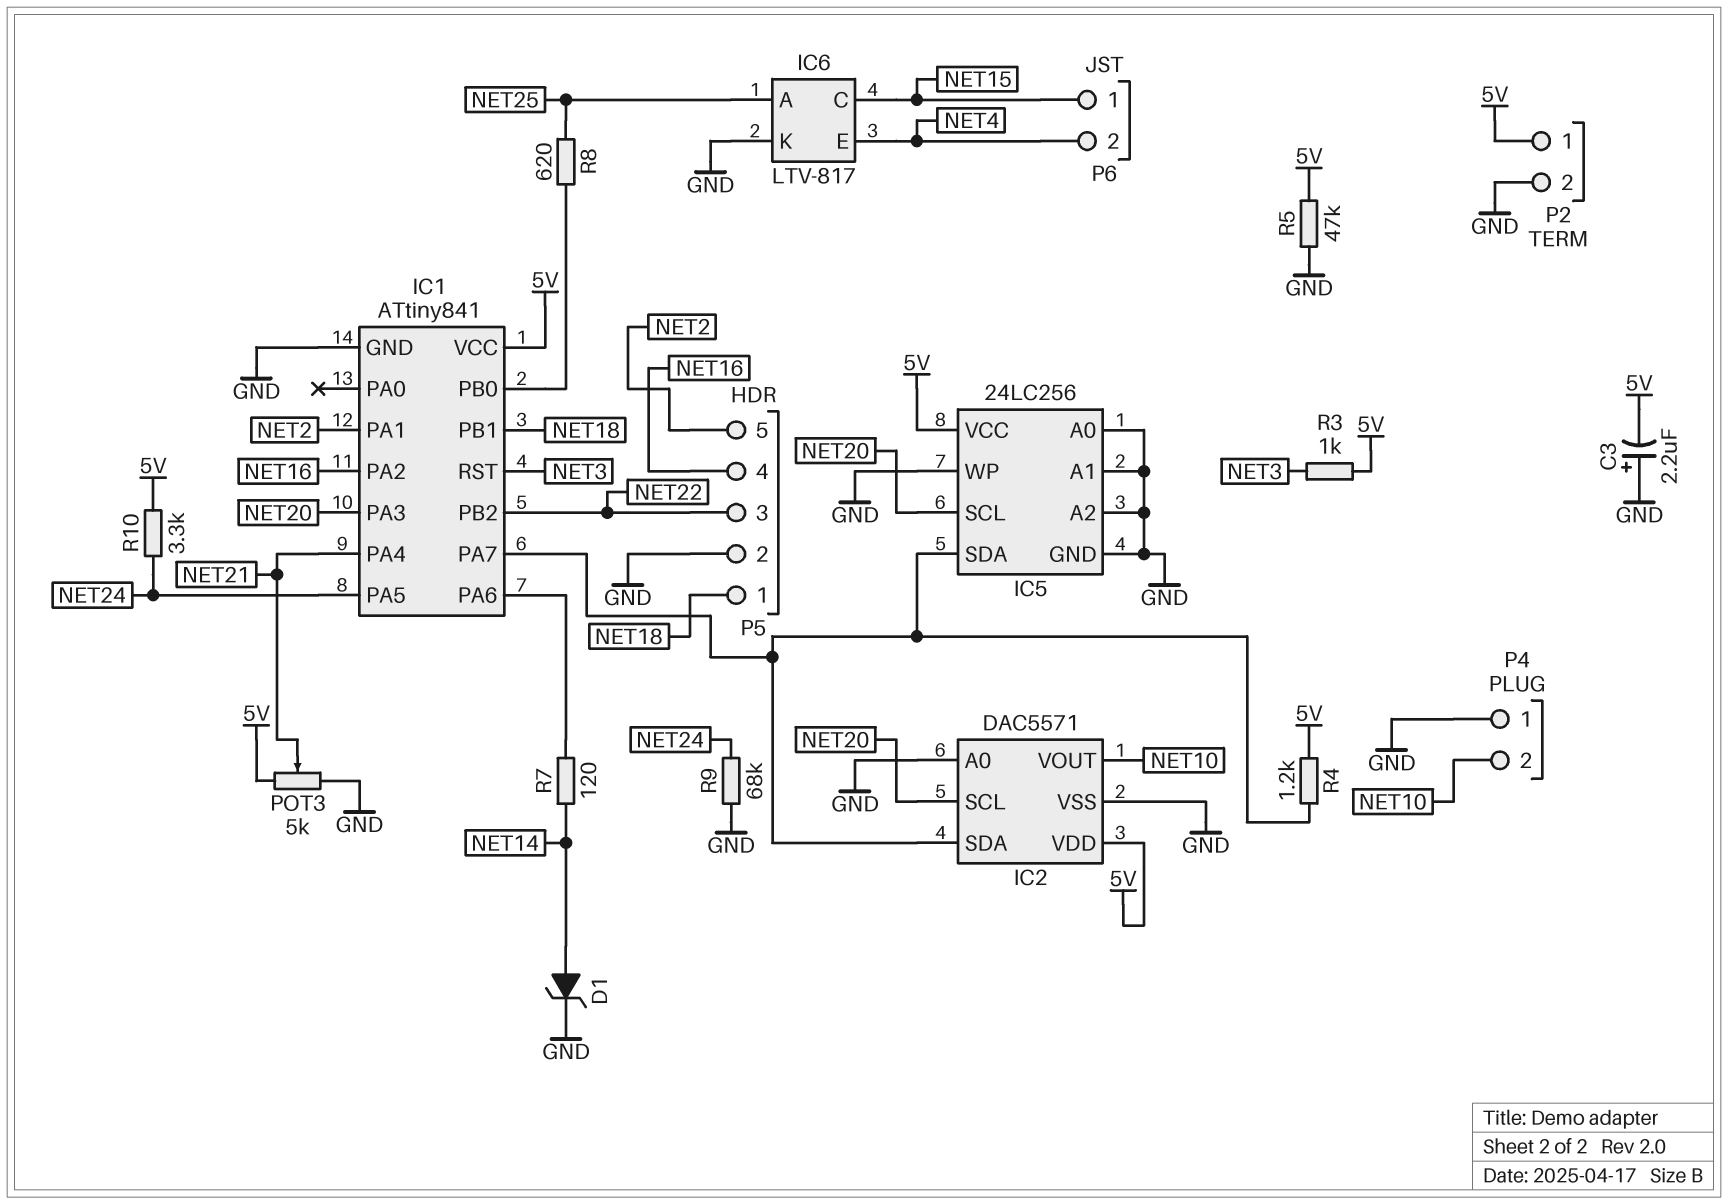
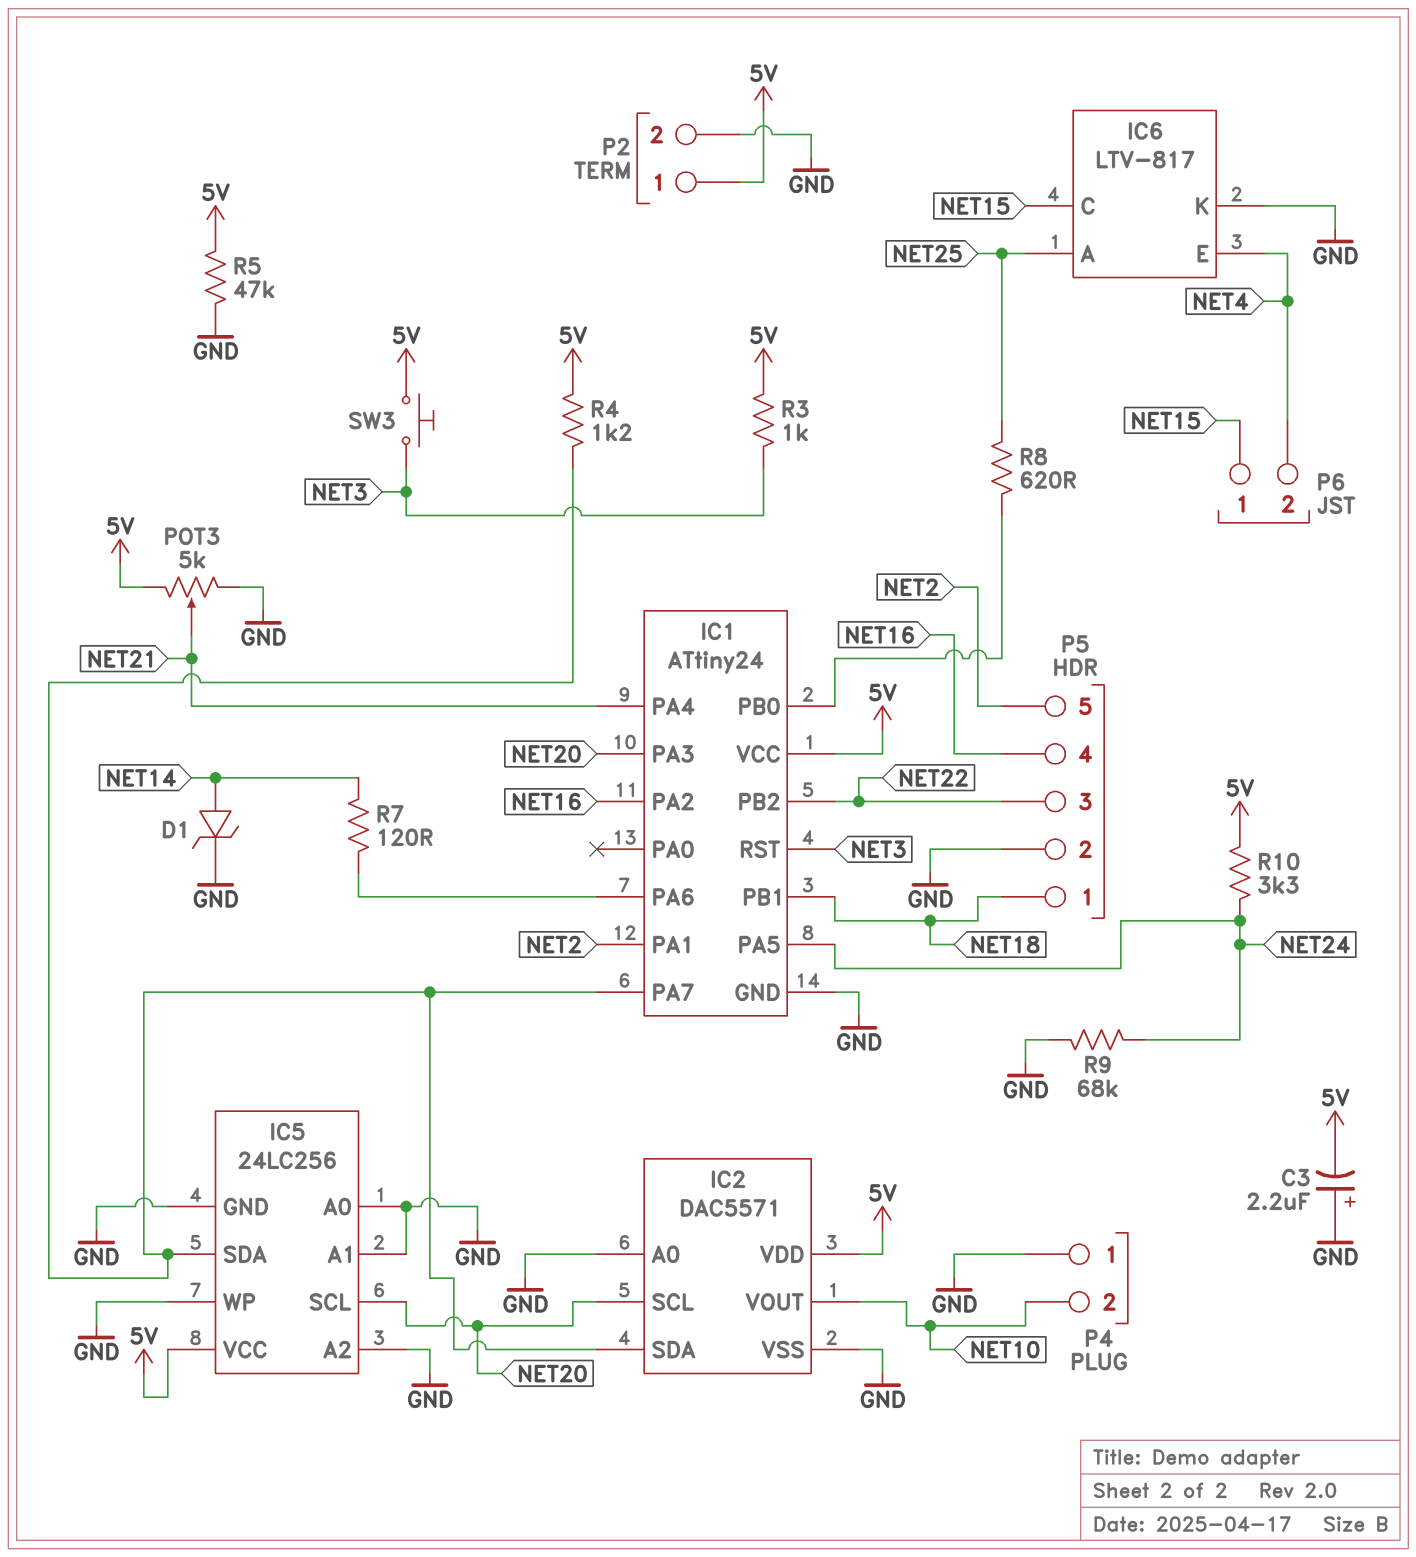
IC1: ATtiny841 -> ATtiny24
SW3: none -> button (5V, NET3)

